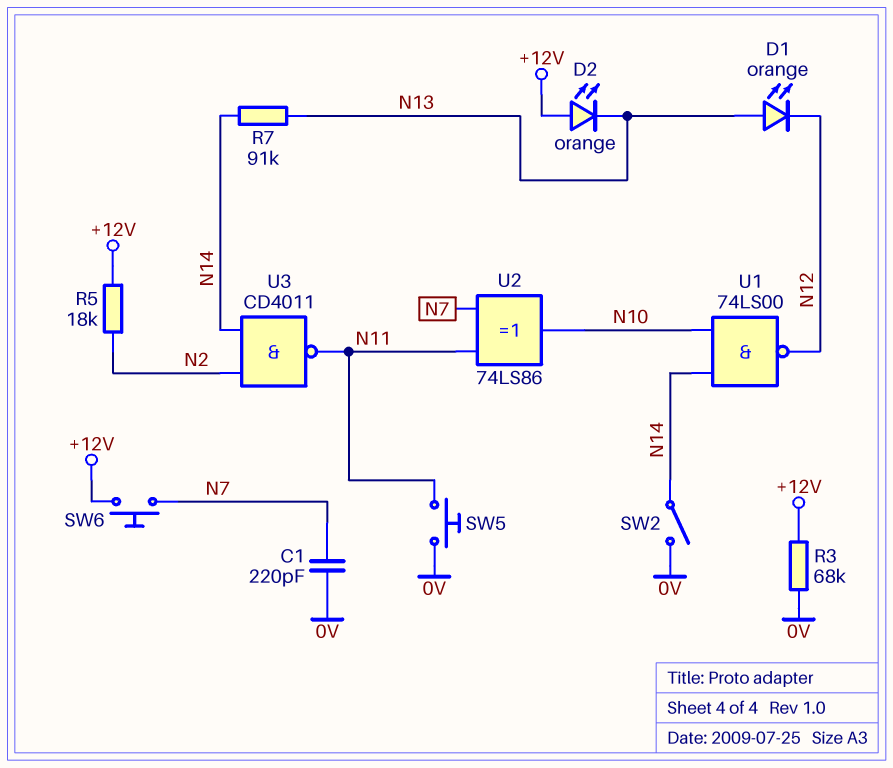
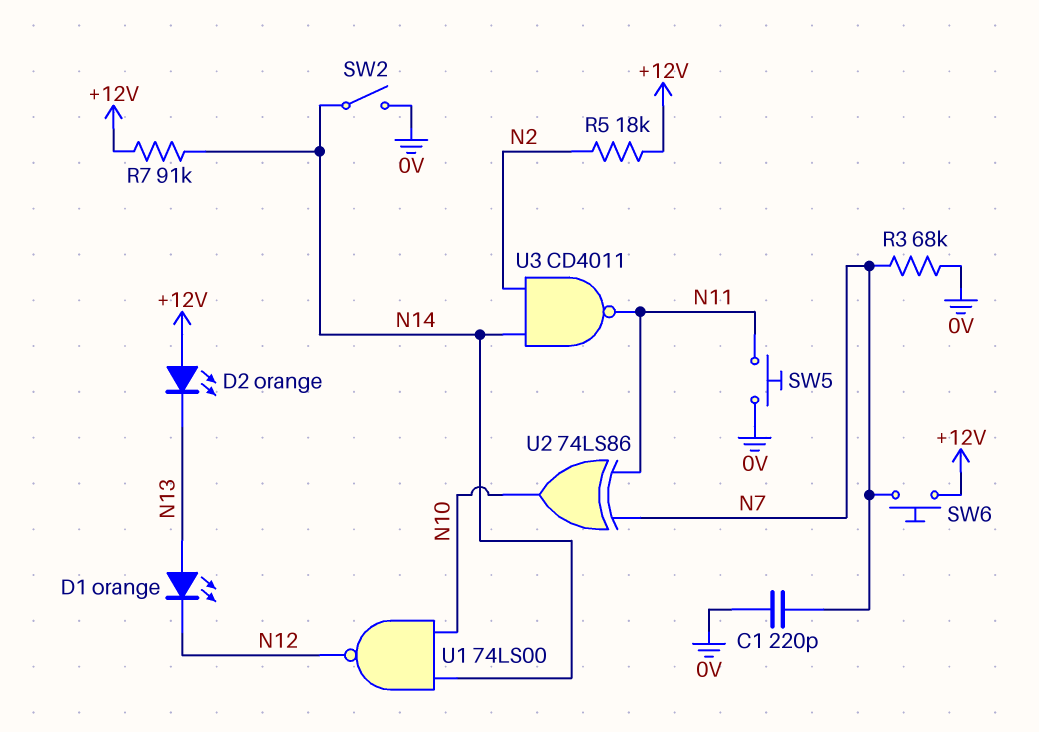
R3: 68k (+12V, 0V) -> 68k (0V, N7)
R7: 91k (N13, N14) -> 91k (+12V, N14)

